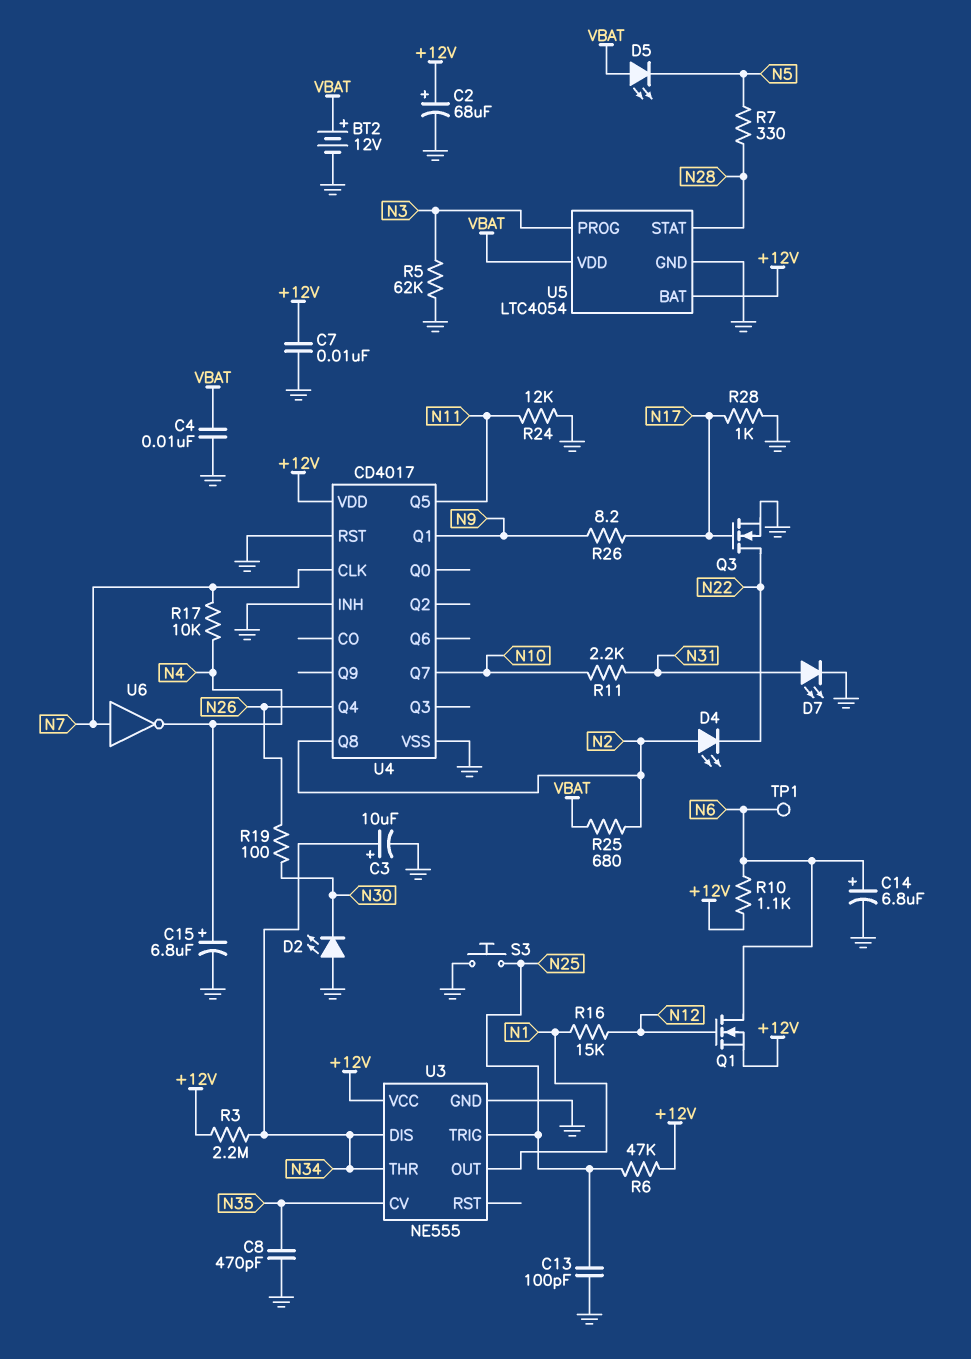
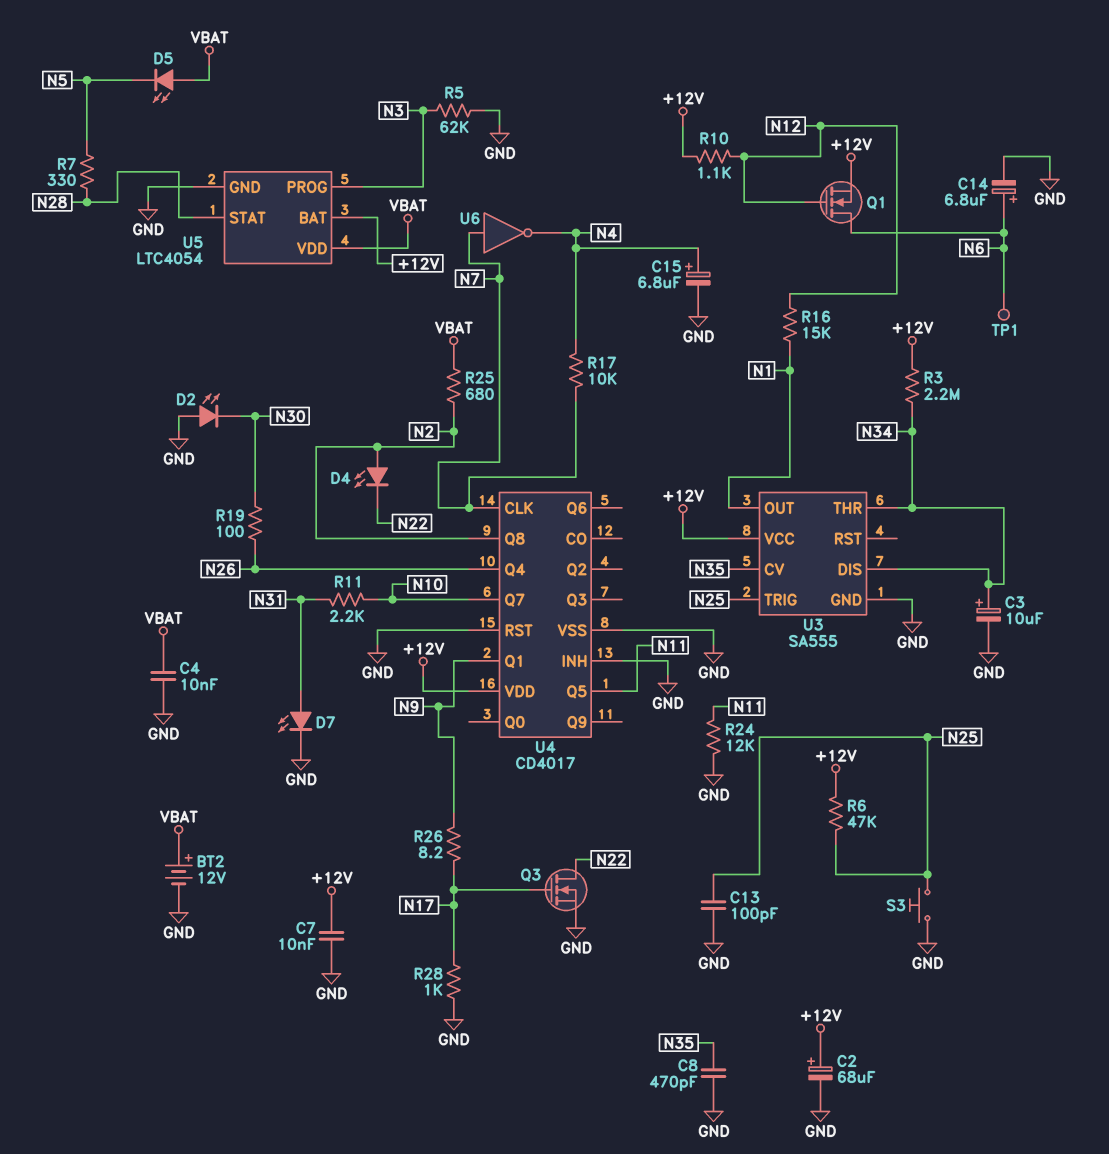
R10: 1.1k (+12V, N6) -> 1.1k (+12V, N12)
U3: NE555 -> SA555

